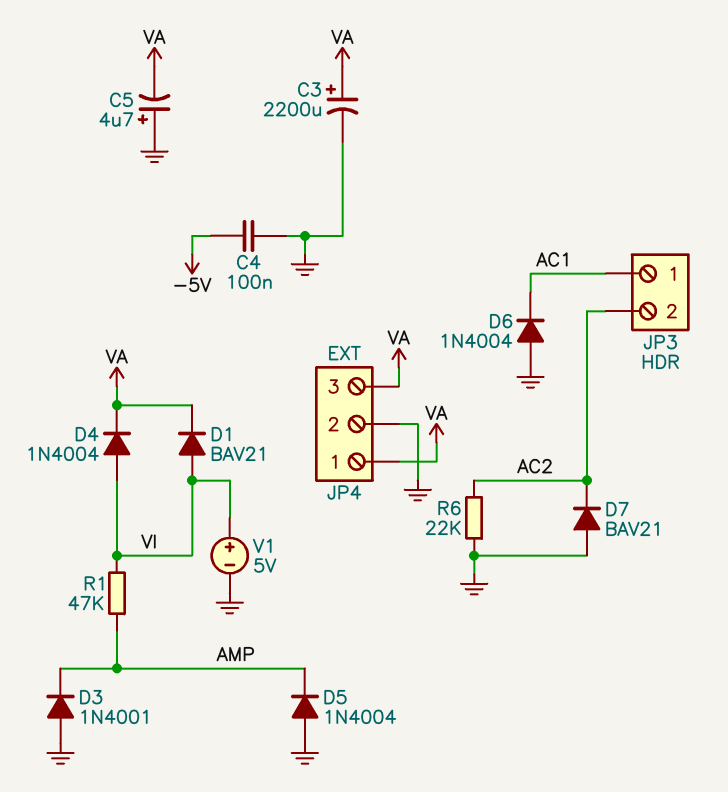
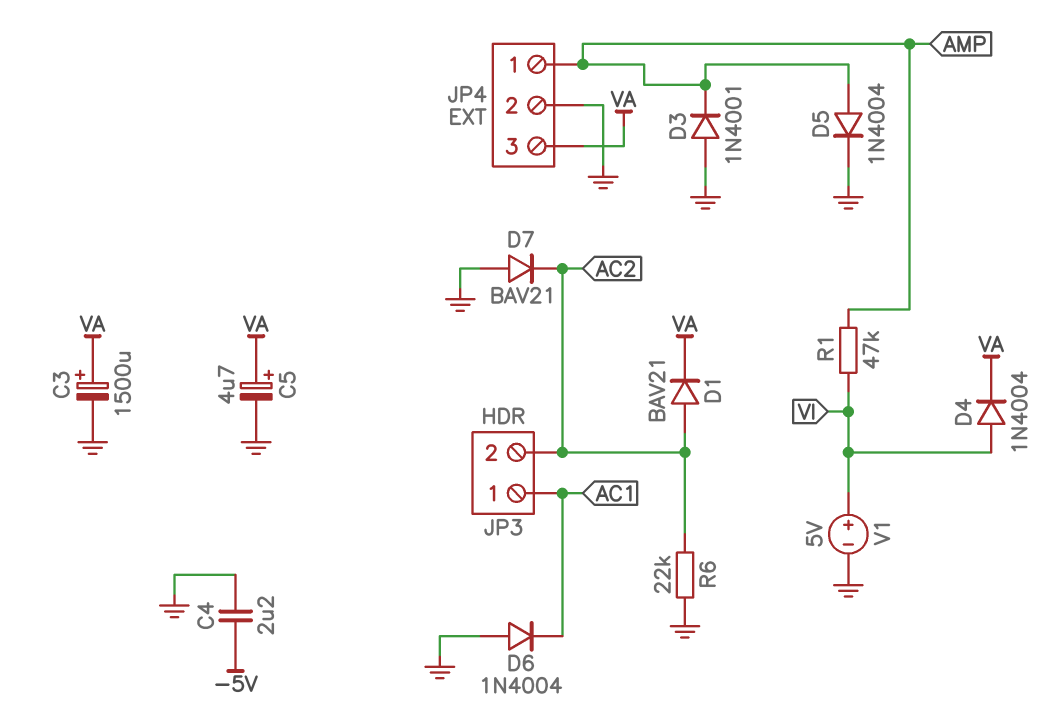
C3: 2200uF (plus VA, minus GND) -> 1500uF (plus VA, minus GND)
C4: 100nF (-5V, GND) -> 2.2uF (-5V, GND)
C5: 4.7uF (plus GND, minus VA) -> 4.7uF (plus VA, minus GND)
D1: diode BAV21 (A VI, K VA) -> diode BAV21 (A AC2, K VA)
D5: diode 1N4004 (A GND, K AMP) -> diode 1N4004 (A AMP, K GND)
JP4 pin 1: VA -> AMP

